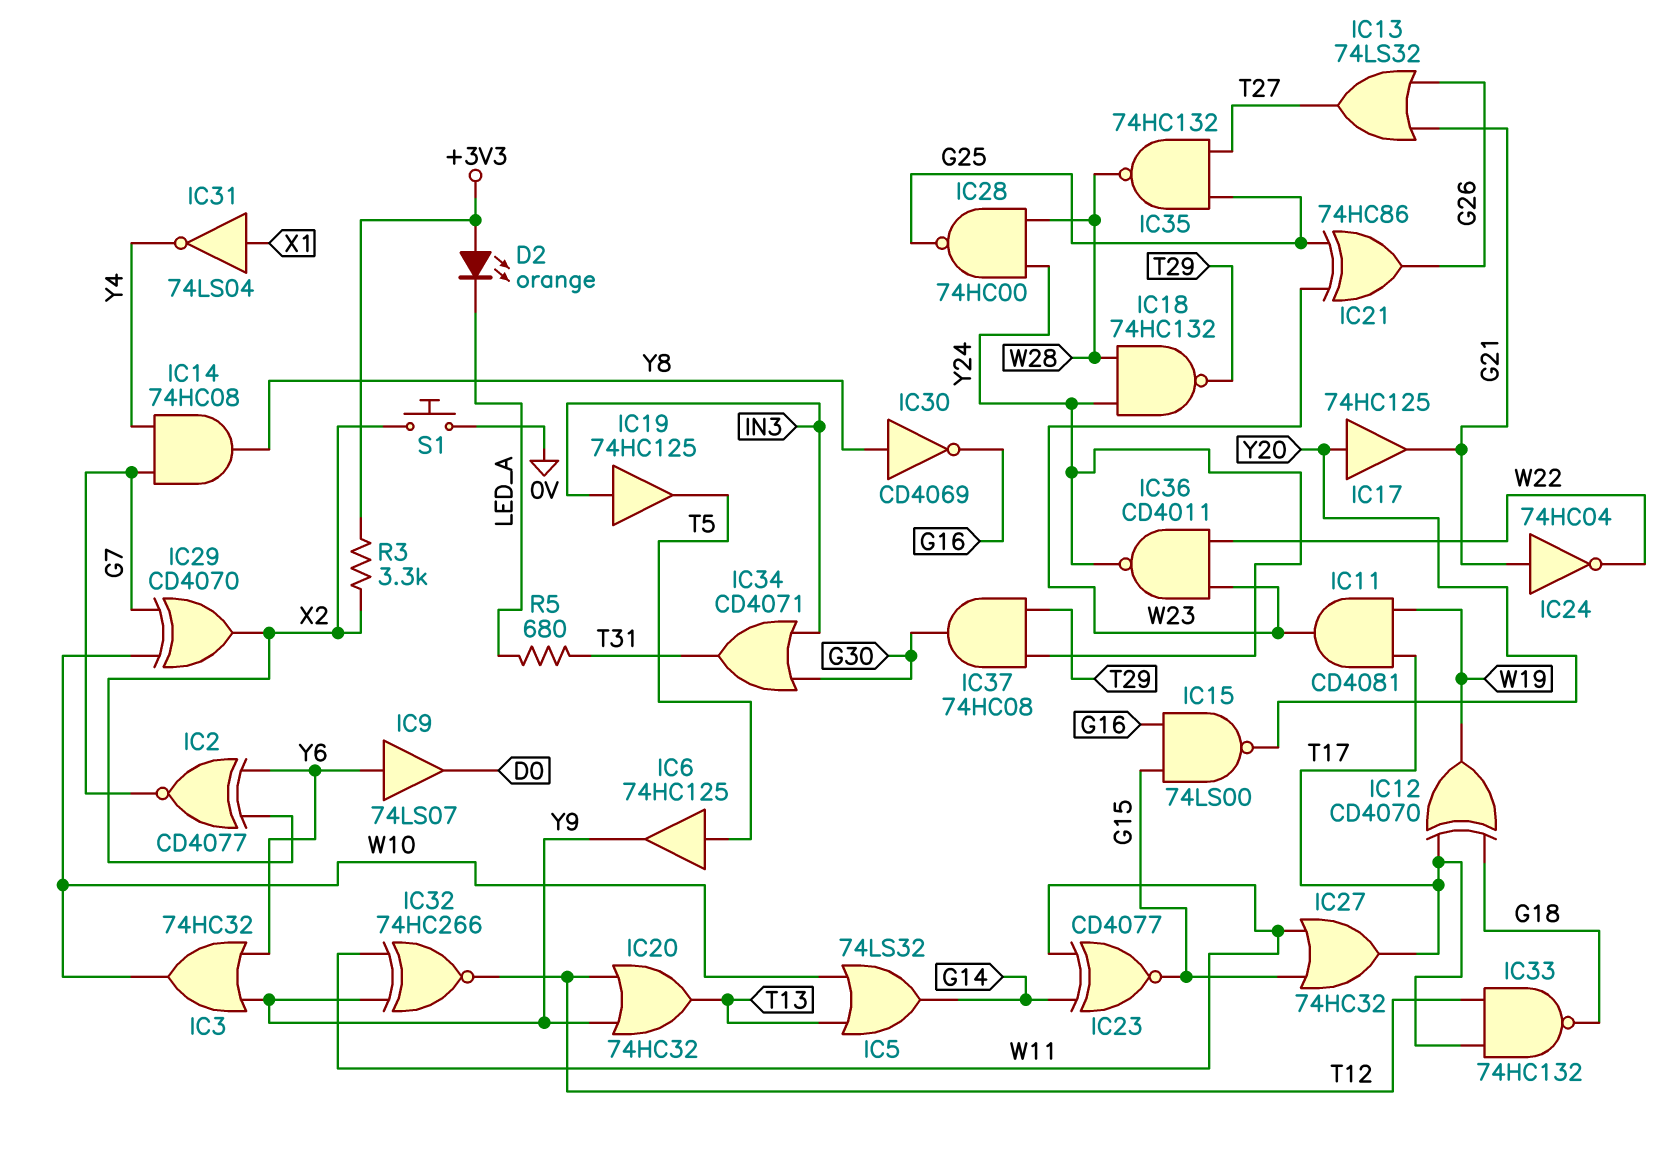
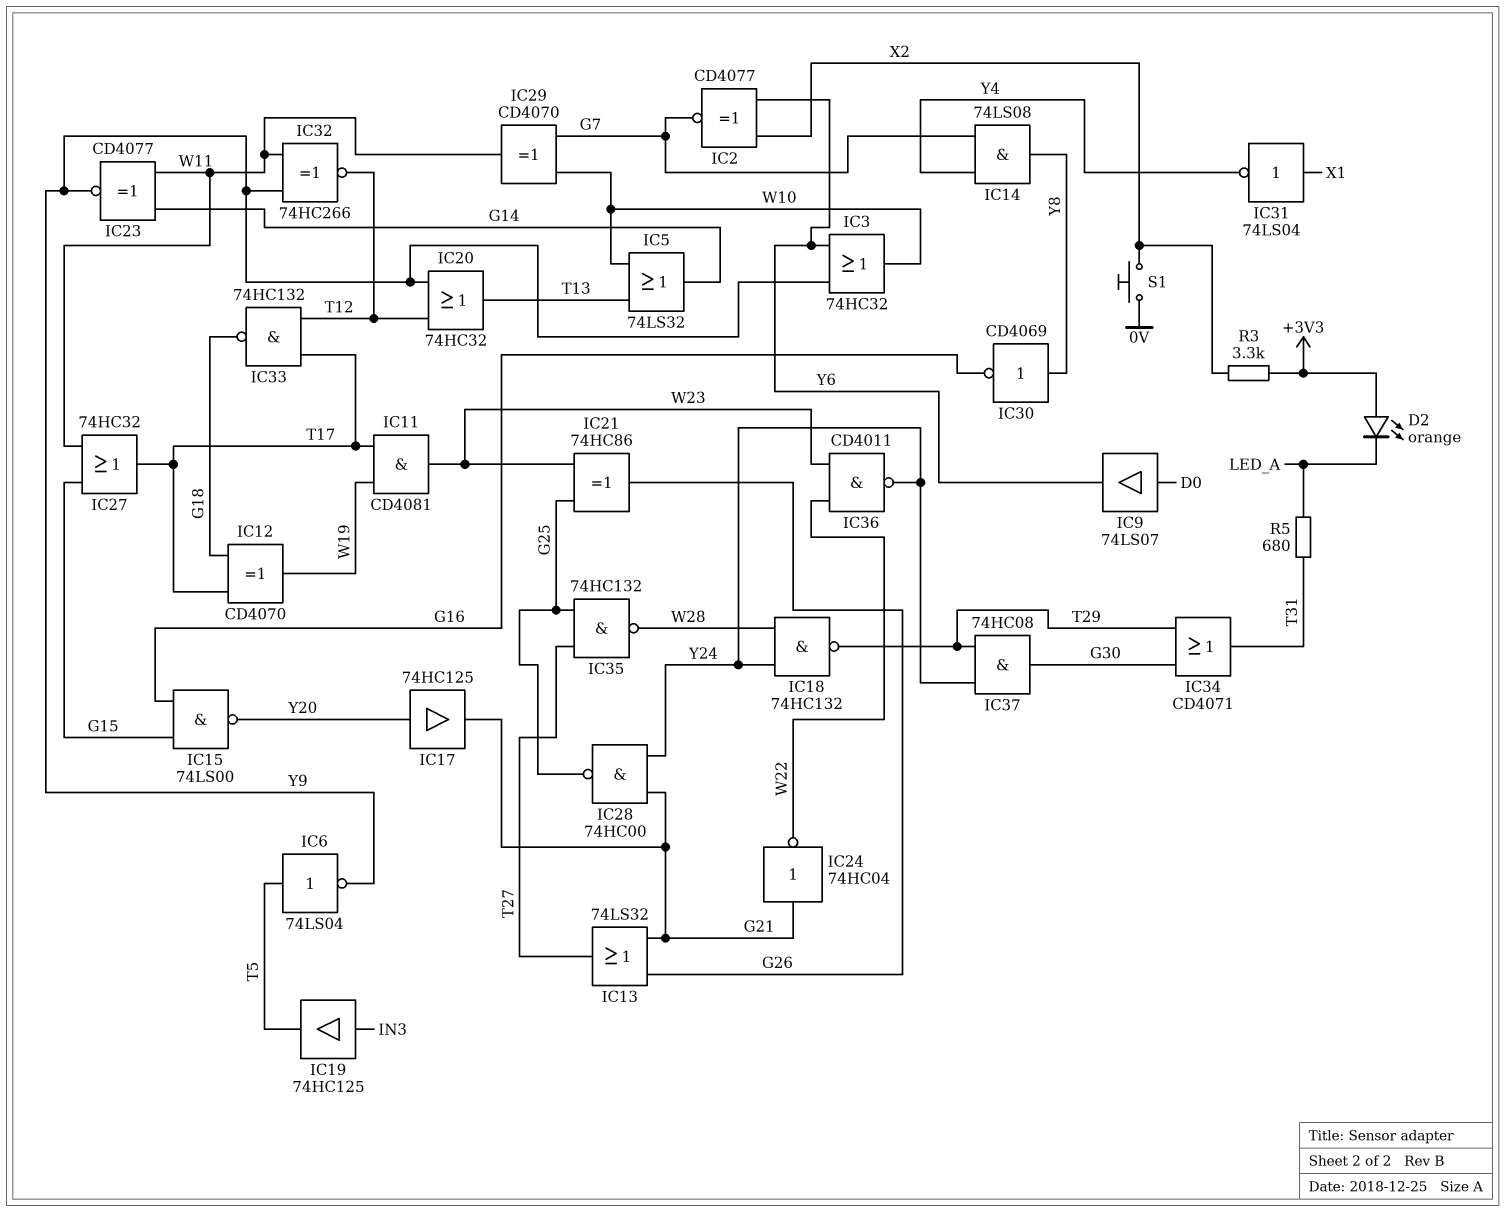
IC6: buffer 74HC125 (in T5, out Y9) -> NOT 74LS04 (in T5, out Y9)
IC9: buffer 74LS07 (in Y6, out D0) -> buffer 74LS07 (in D0, out Y6)
IC14: AND 74HC08 (in G7, in Y4, out Y8) -> AND 74LS08 (in G7, in Y4, out Y8)
IC23: XNOR CD4077 (in G14, in W11, out G15) -> XNOR CD4077 (in G14, in W11, out Y9)
IC28: NAND 74HC00 (in W28, in Y24, out G25) -> NAND 74HC00 (in G21, in Y24, out G25)
IC29: XOR CD4070 (in G7, in W10, out X2) -> XOR CD4070 (in G7, in W10, out W11)
IC34: OR CD4071 (in G30, in IN3, out T31) -> OR CD4071 (in G30, in T29, out T31)

